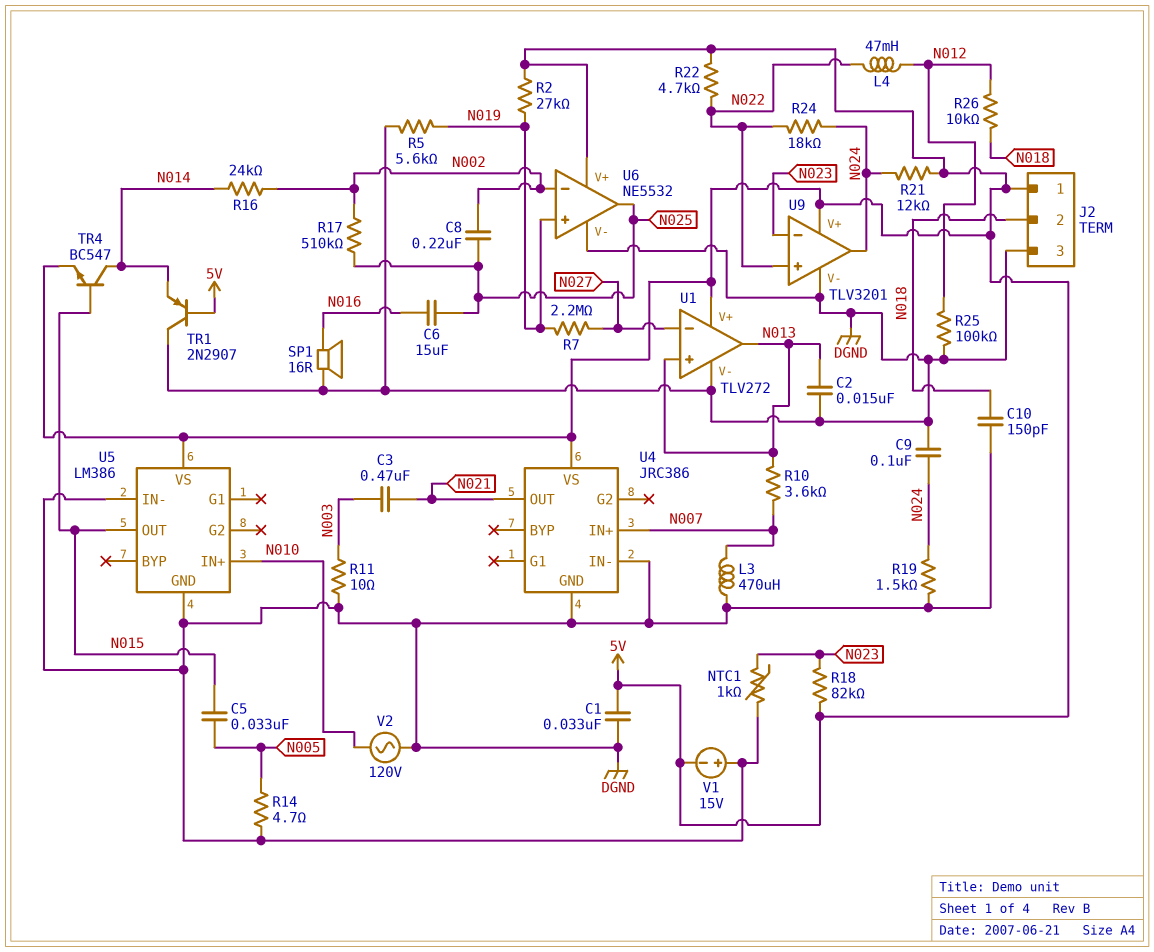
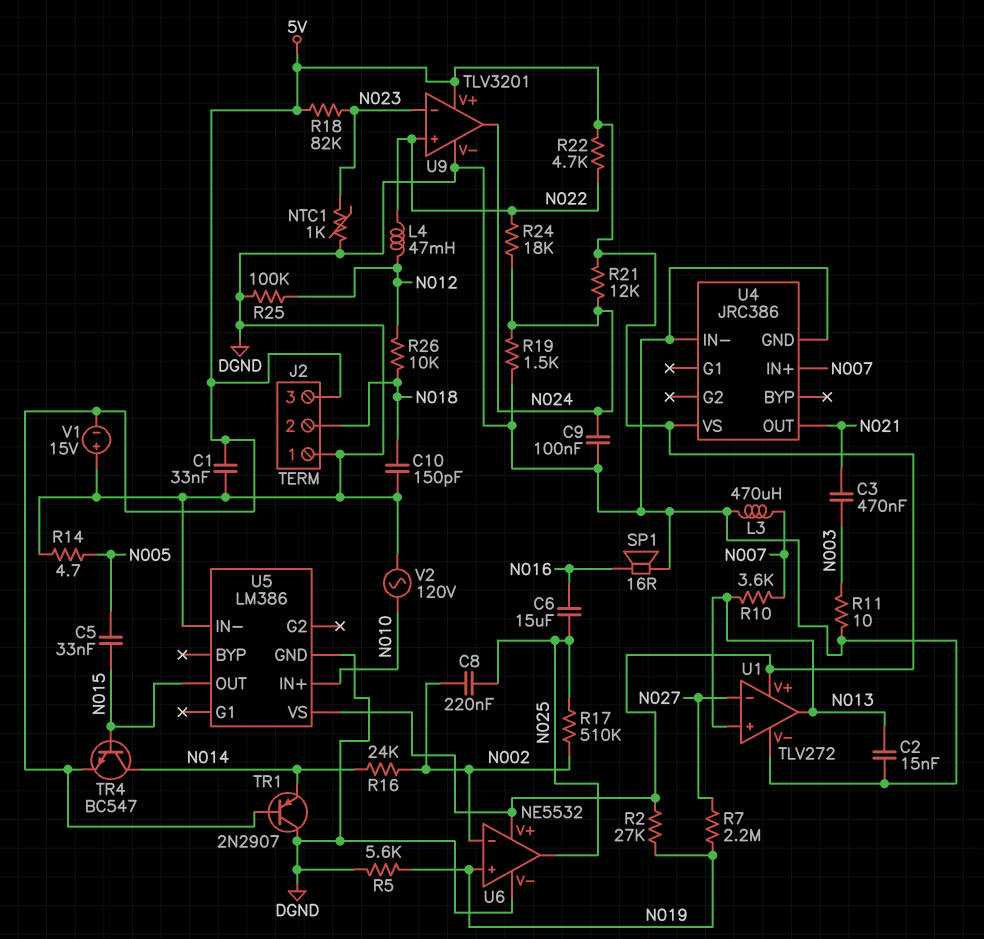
J2 pin 1: 5V -> DGND
J2 pin 3: DGND -> 5V

